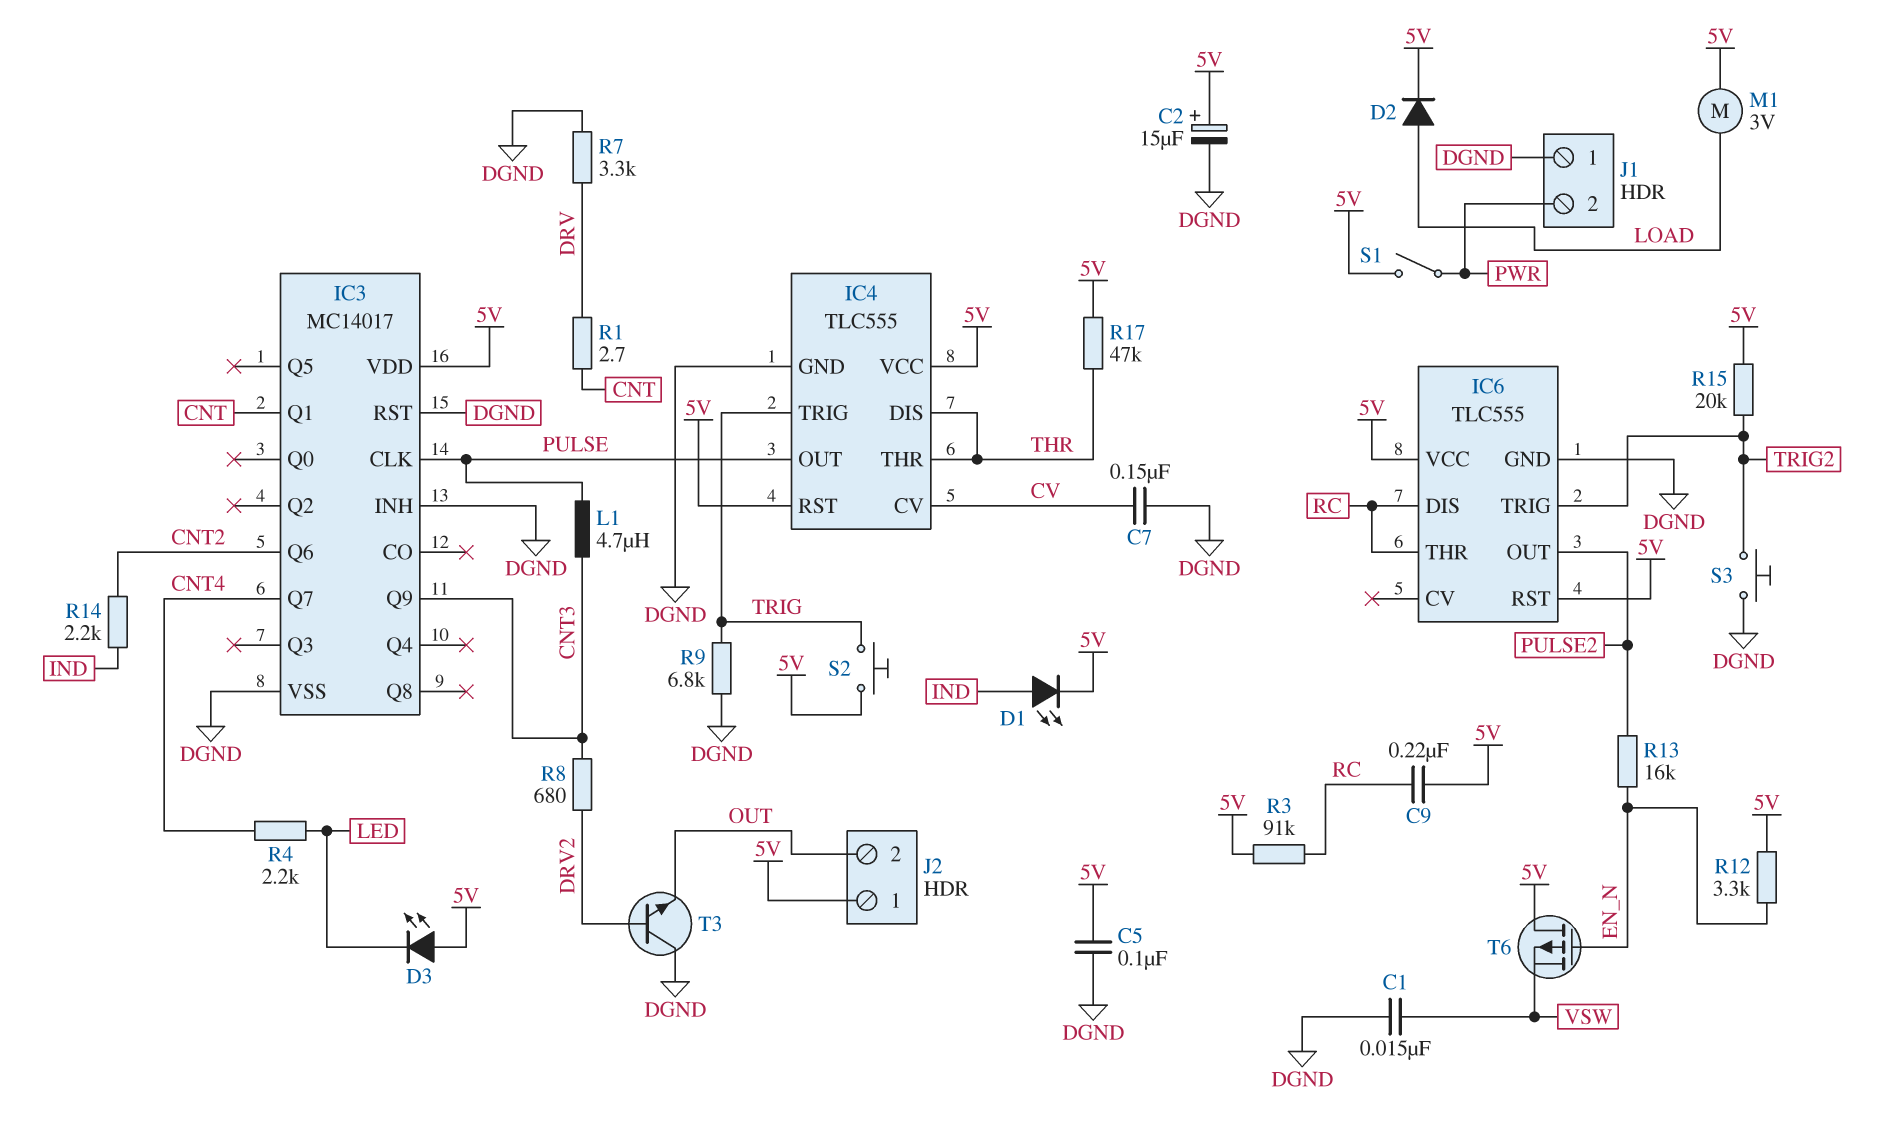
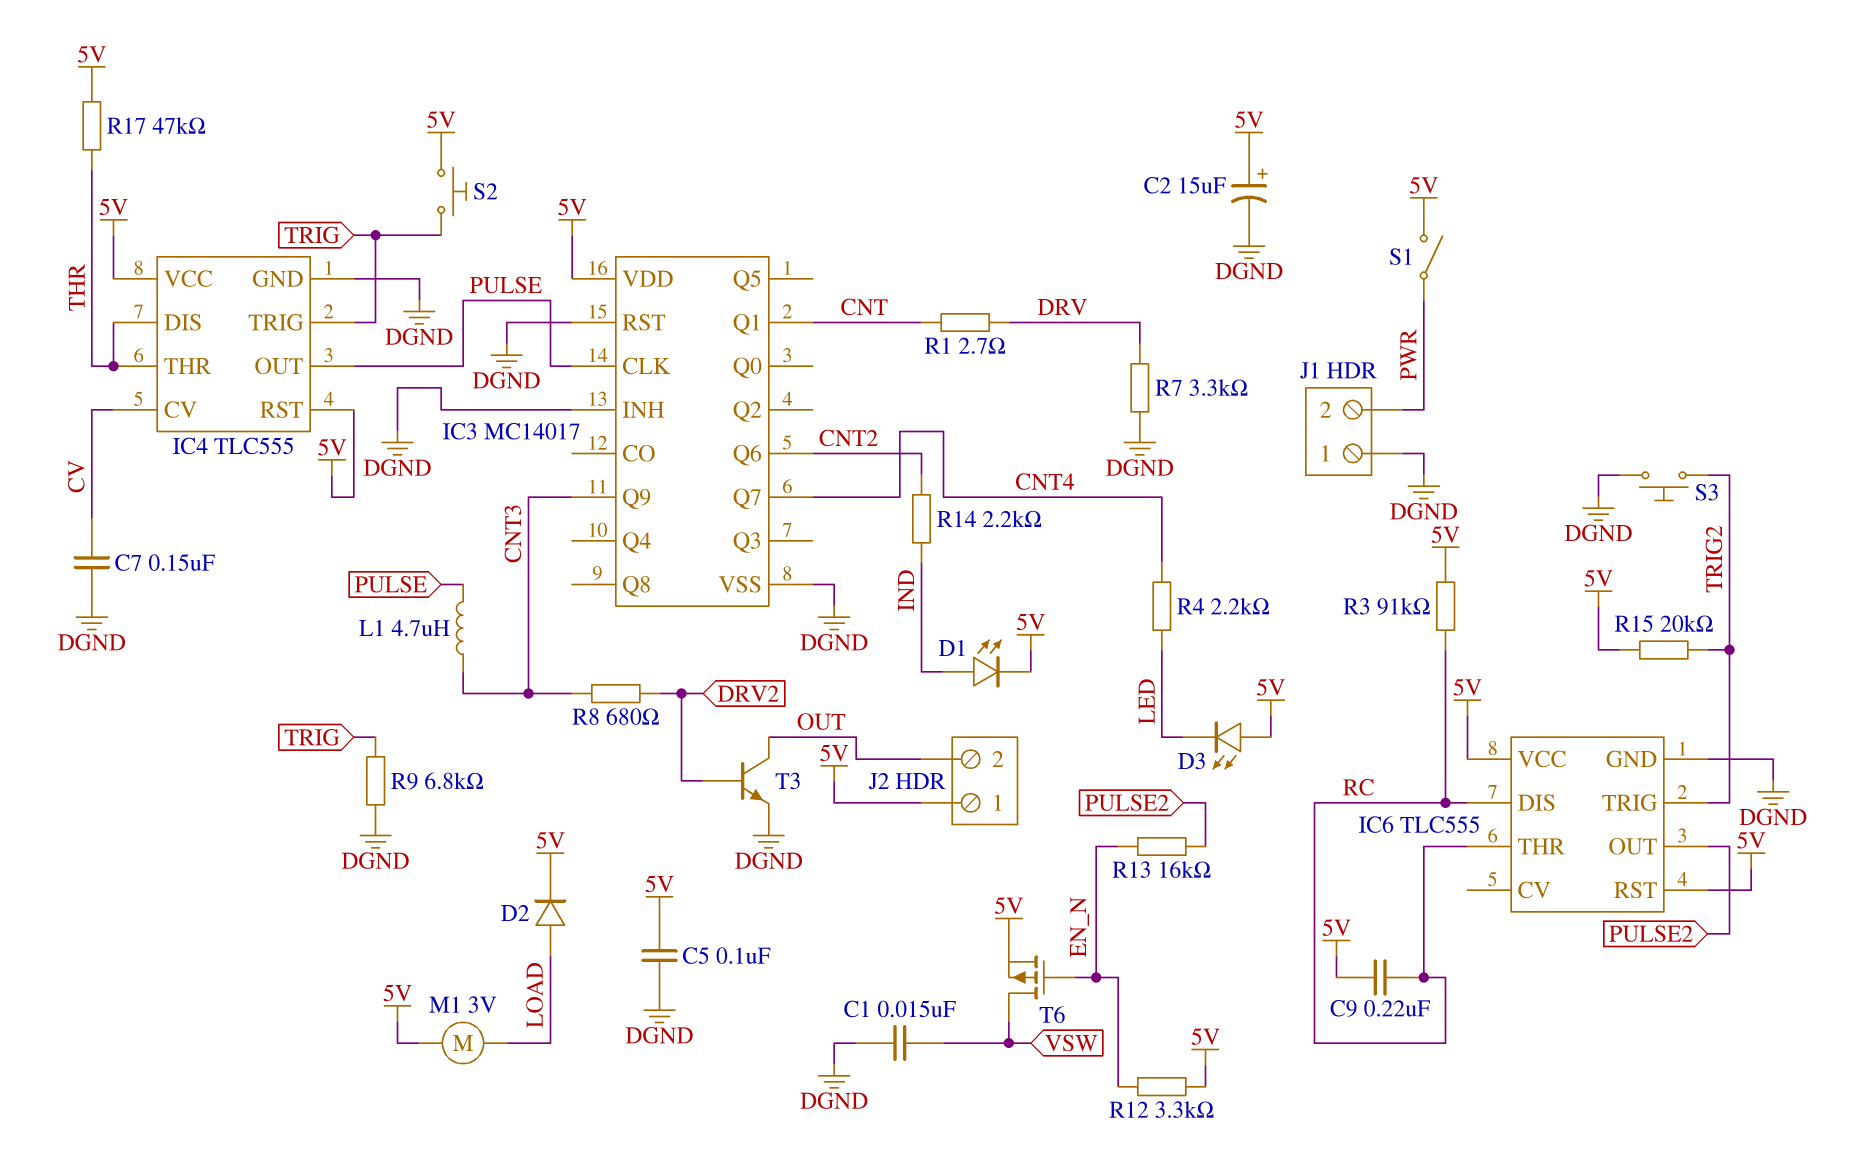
T3: NPN (B DRV2, C DGND, E OUT) -> NPN (B DRV2, C OUT, E DGND)
T6: PMOS (G EN_N, D 5V, S VSW) -> PMOS (G EN_N, D VSW, S 5V)

